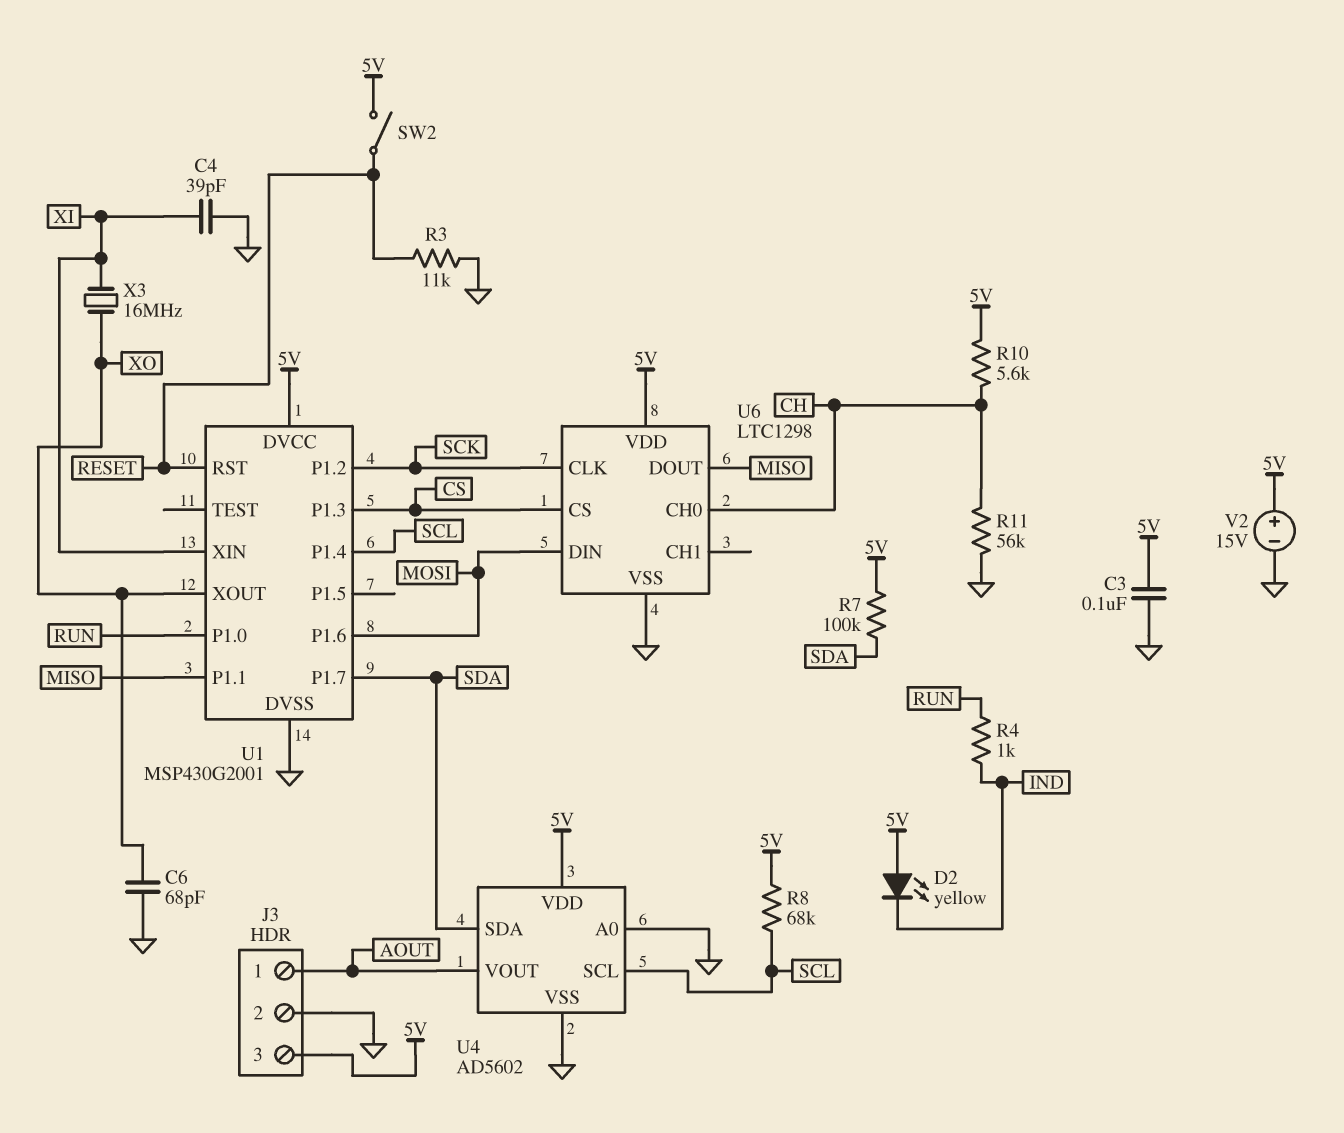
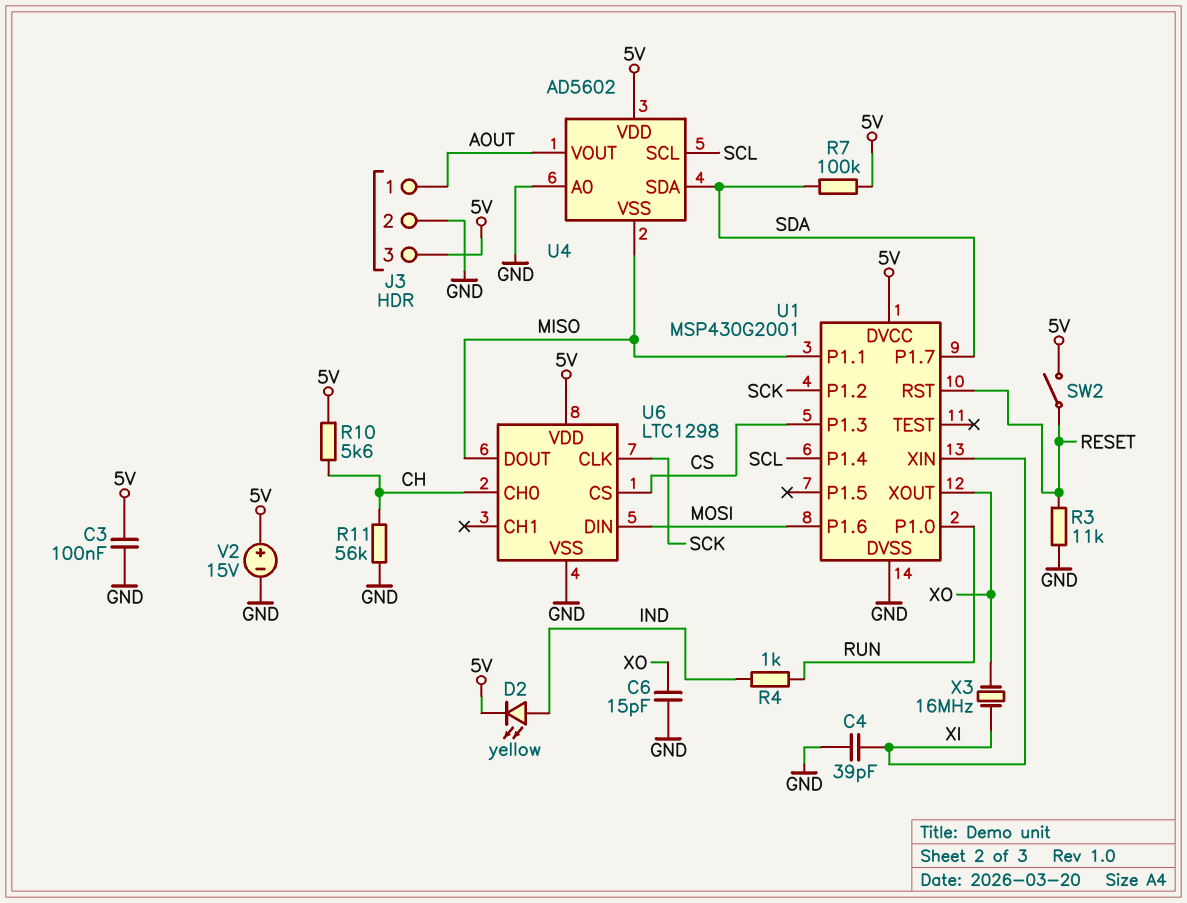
C6: 68pF (GND, XO) -> 15pF (GND, XO)
D2: LED yellow (A 5V, K IND) -> LED yellow (A IND, K 5V)
R8: 68k (5V, SCL) -> none
U4 pin VSS: GND -> MISO

